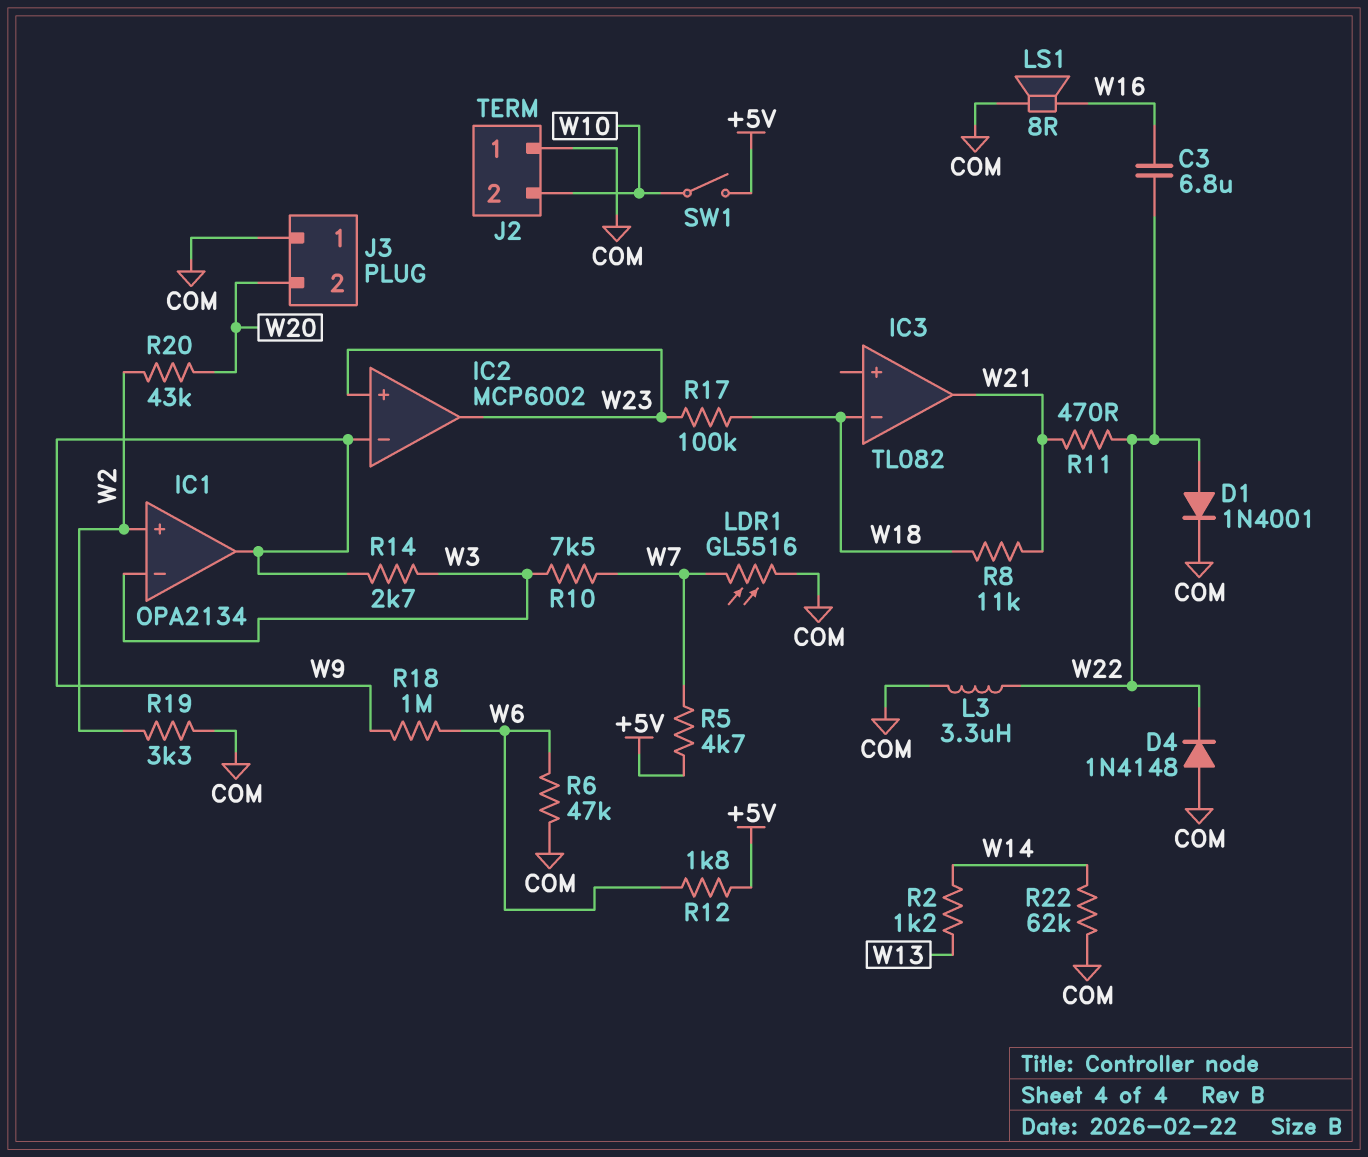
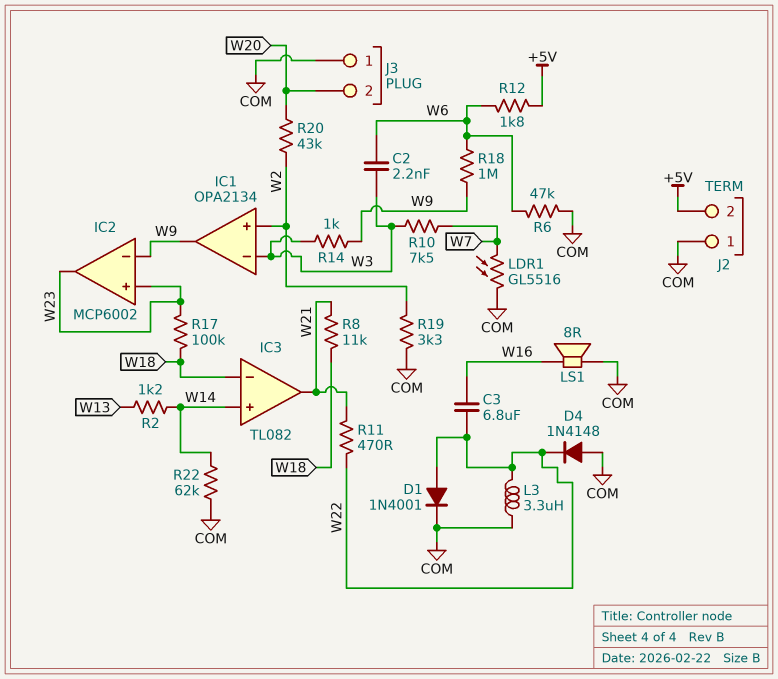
C2: none -> 2.2nF (W3, W6)
IC3 pin in+: none -> W14
J2 pin 2: W10 -> +5V
R5: 4.7k (+5V, W7) -> none
R14: 2.7k (W3, W9) -> 1k (W3, W9)
SW1: switch (+5V, W10) -> none

